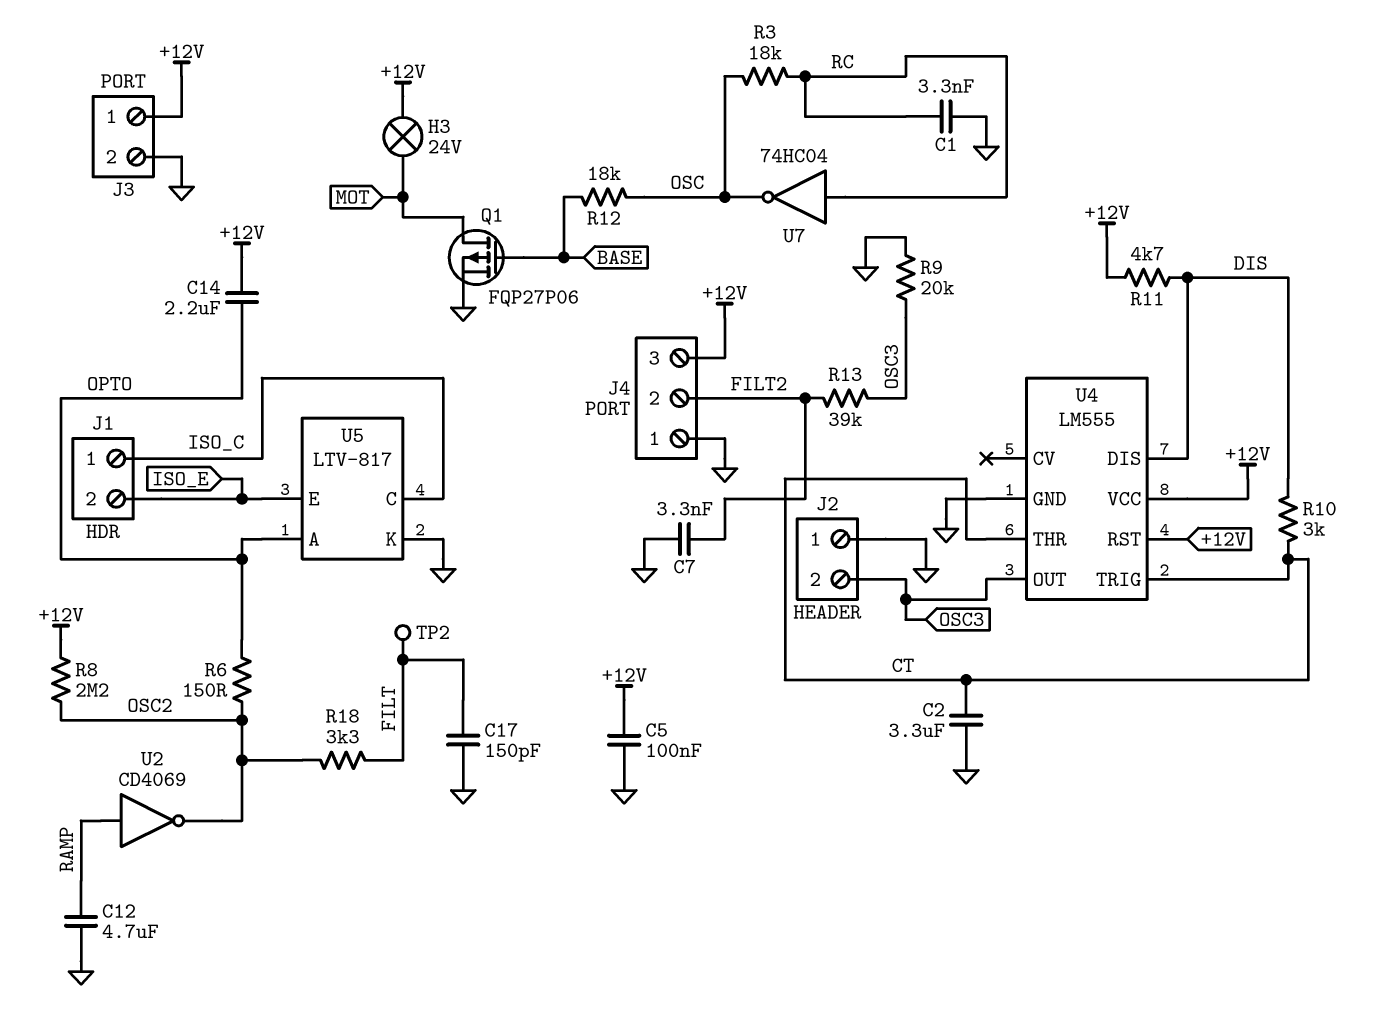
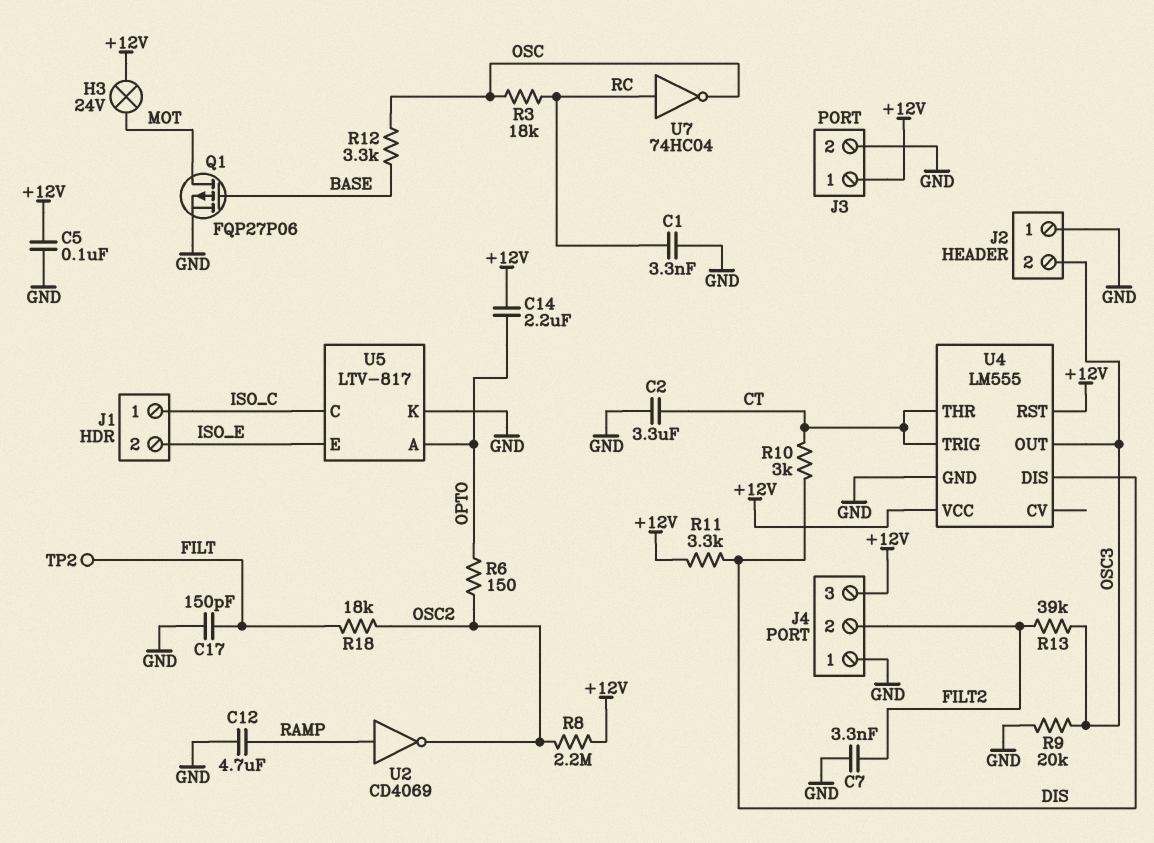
R11: 4.7k (+12V, DIS) -> 3.3k (+12V, DIS)
R12: 18k (BASE, OSC) -> 3.3k (BASE, OSC)
R18: 3.3k (FILT, OSC2) -> 18k (FILT, OSC2)

